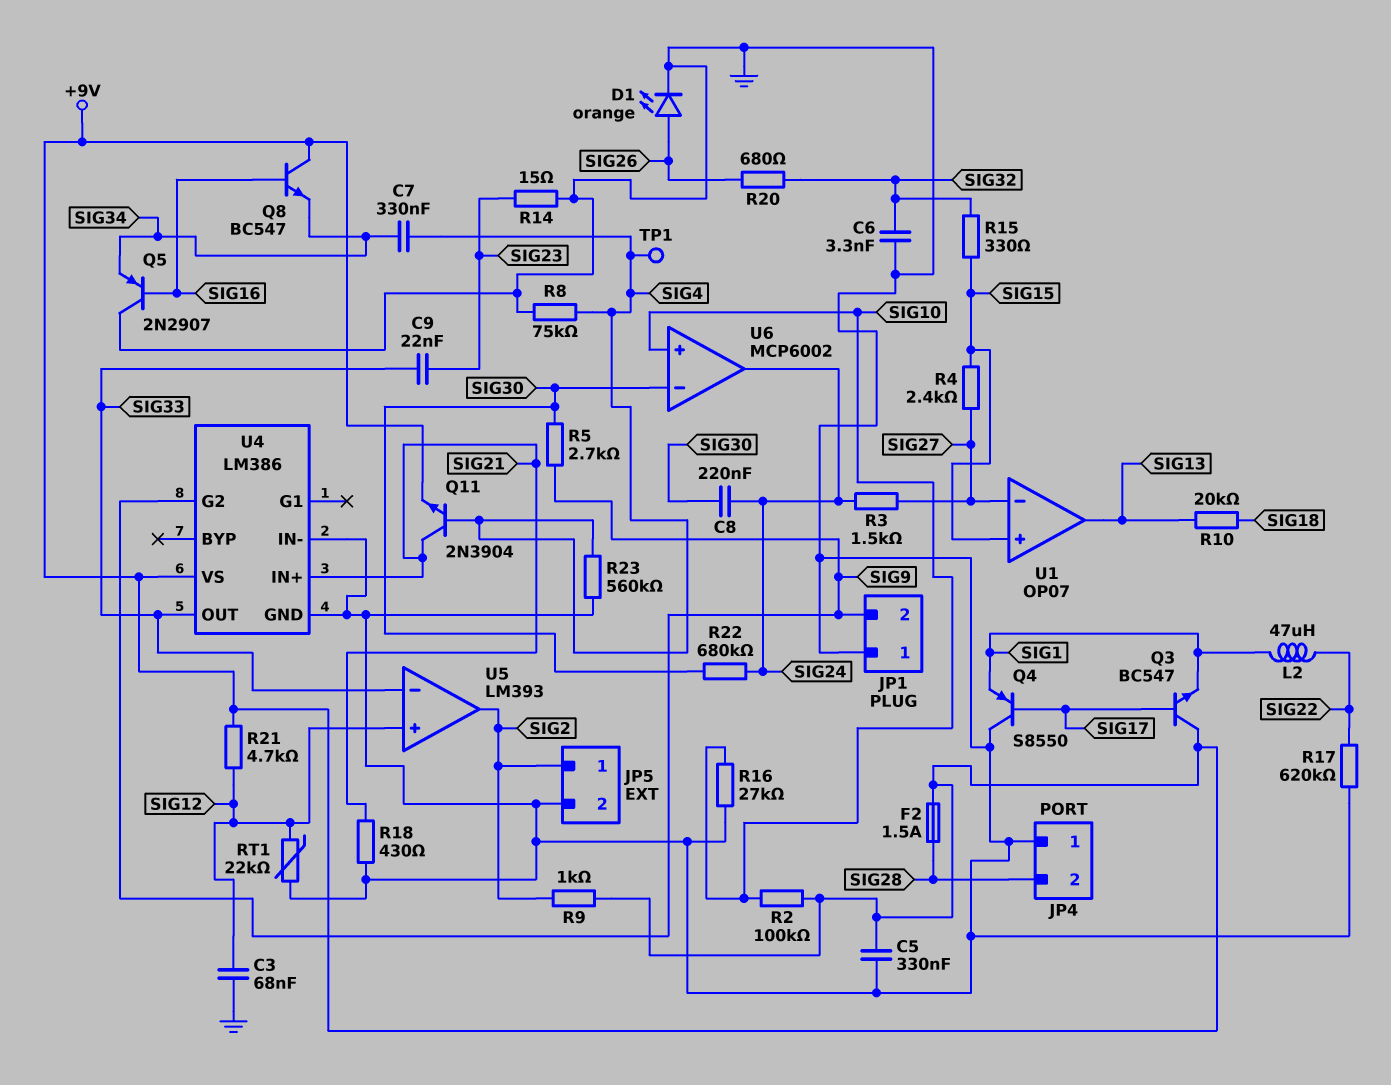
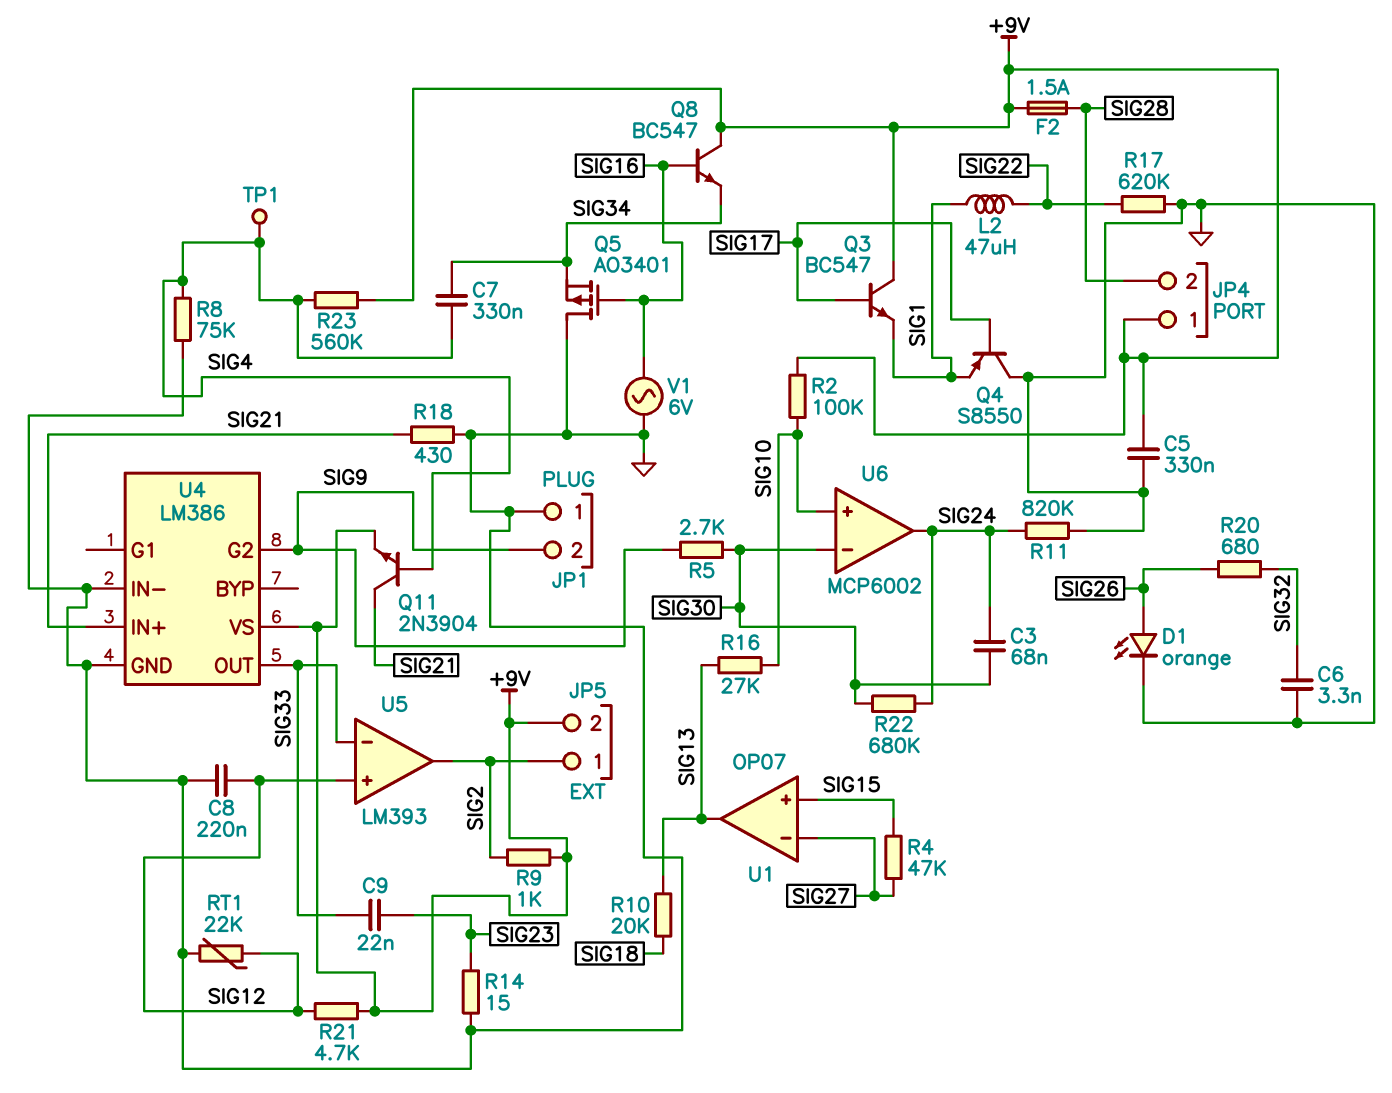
C3: 68nF (GND, SIG12) -> 68nF (SIG24, SIG30)
C8: 220nF (SIG24, SIG30) -> 220nF (GND, SIG12)
JP4 pin 1: GND -> +9V
JP5 pin 2: GND -> +9V
Q5: PNP 2N2907 (B SIG16, C GND, E SIG34) -> PMOS AO3401 (G SIG16, D GND, S SIG34)
R3: 1.5k (SIG24, SIG27) -> none
R4: 2.4k (SIG15, SIG27) -> 47k (SIG15, SIG27)
R11: none -> 820k (GND, SIG24)
R15: 330 (SIG15, SIG32) -> none
R16: 27k (GND, SIG10) -> 27k (SIG10, SIG13)
R23: 560k (GND, SIG4) -> 560k (+9V, SIG4)
V1: none -> AC 6V (GND, SIG16)

